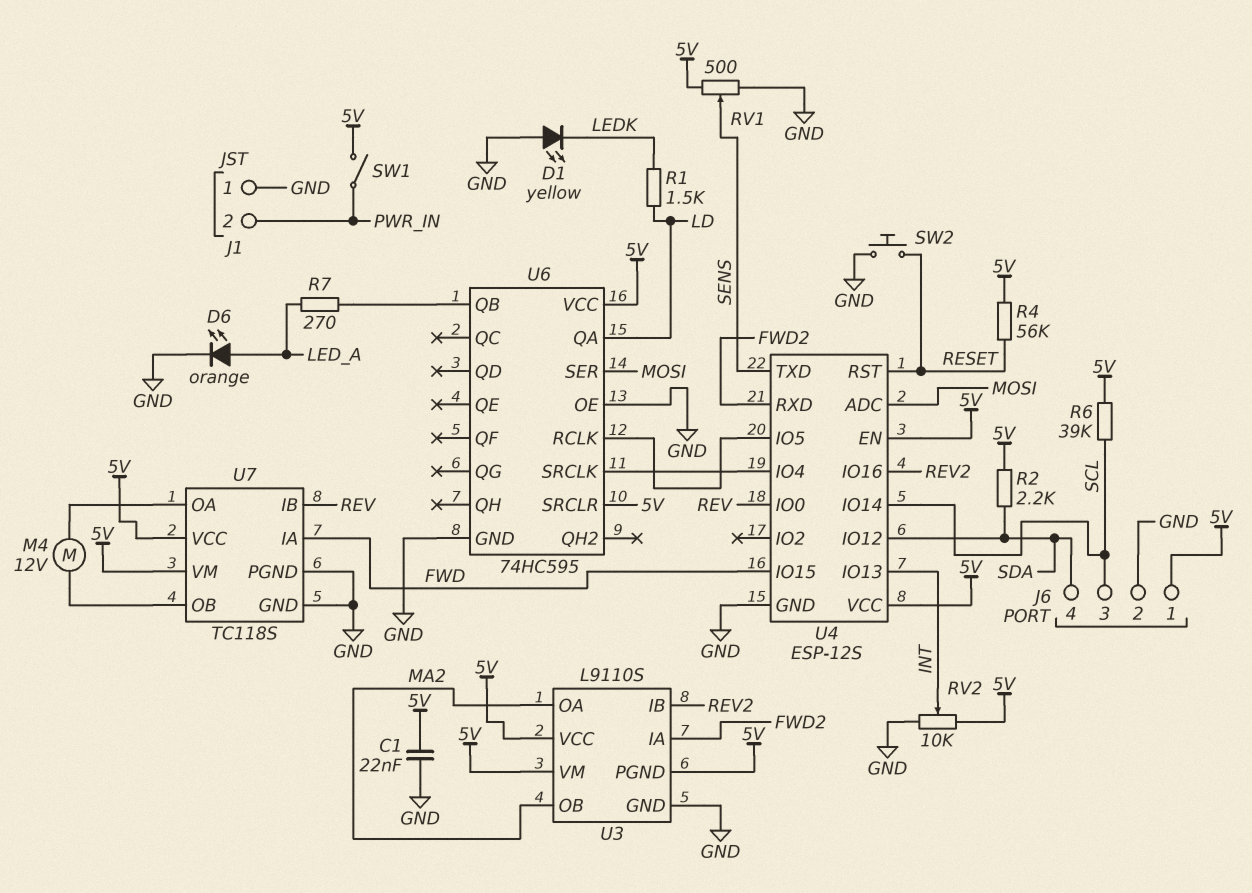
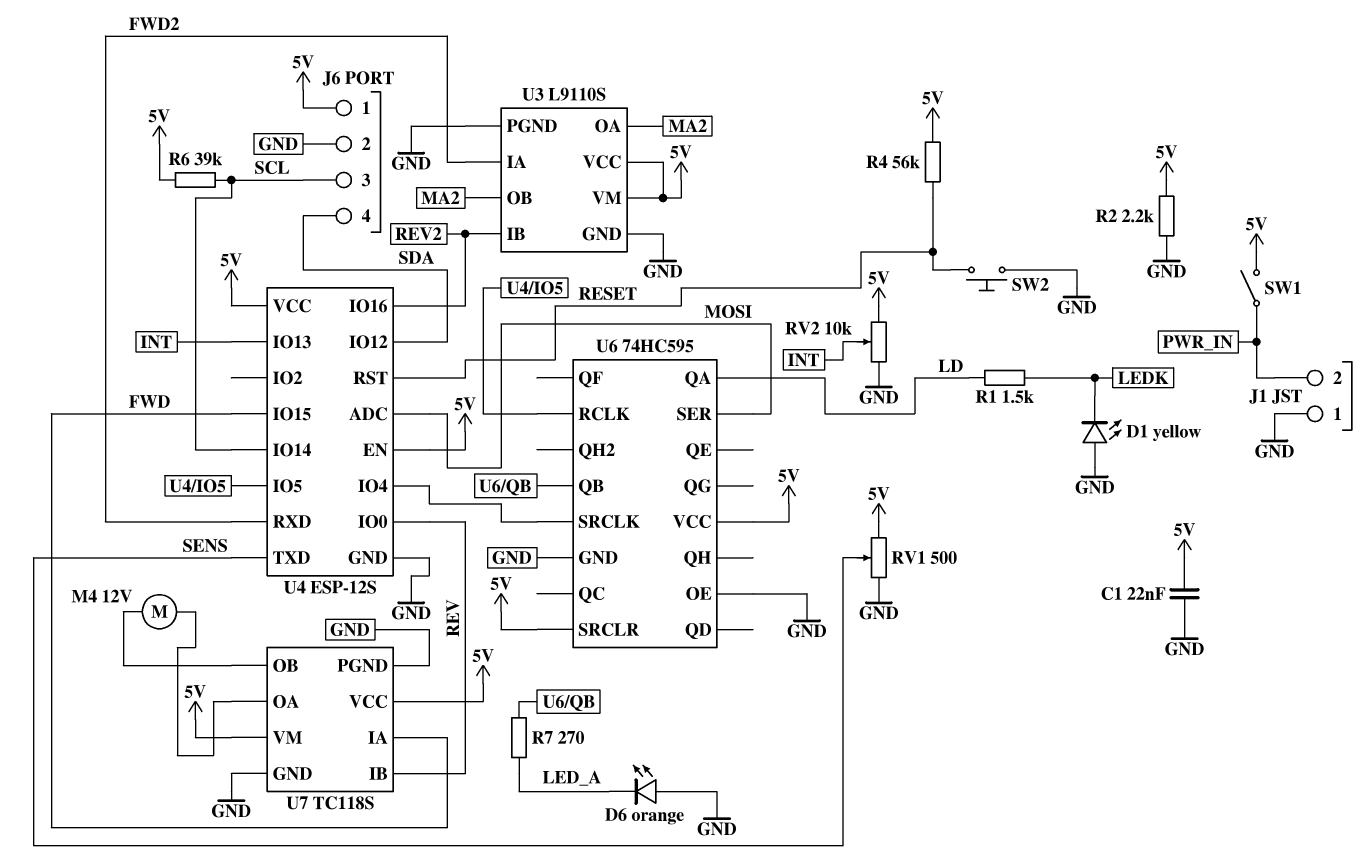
D6: LED orange (A LED_A, K GND) -> LED orange (A GND, K LED_A)
R2: 2.2k (5V, SDA) -> 2.2k (5V, GND)
U3 pin PGND: 5V -> GND

